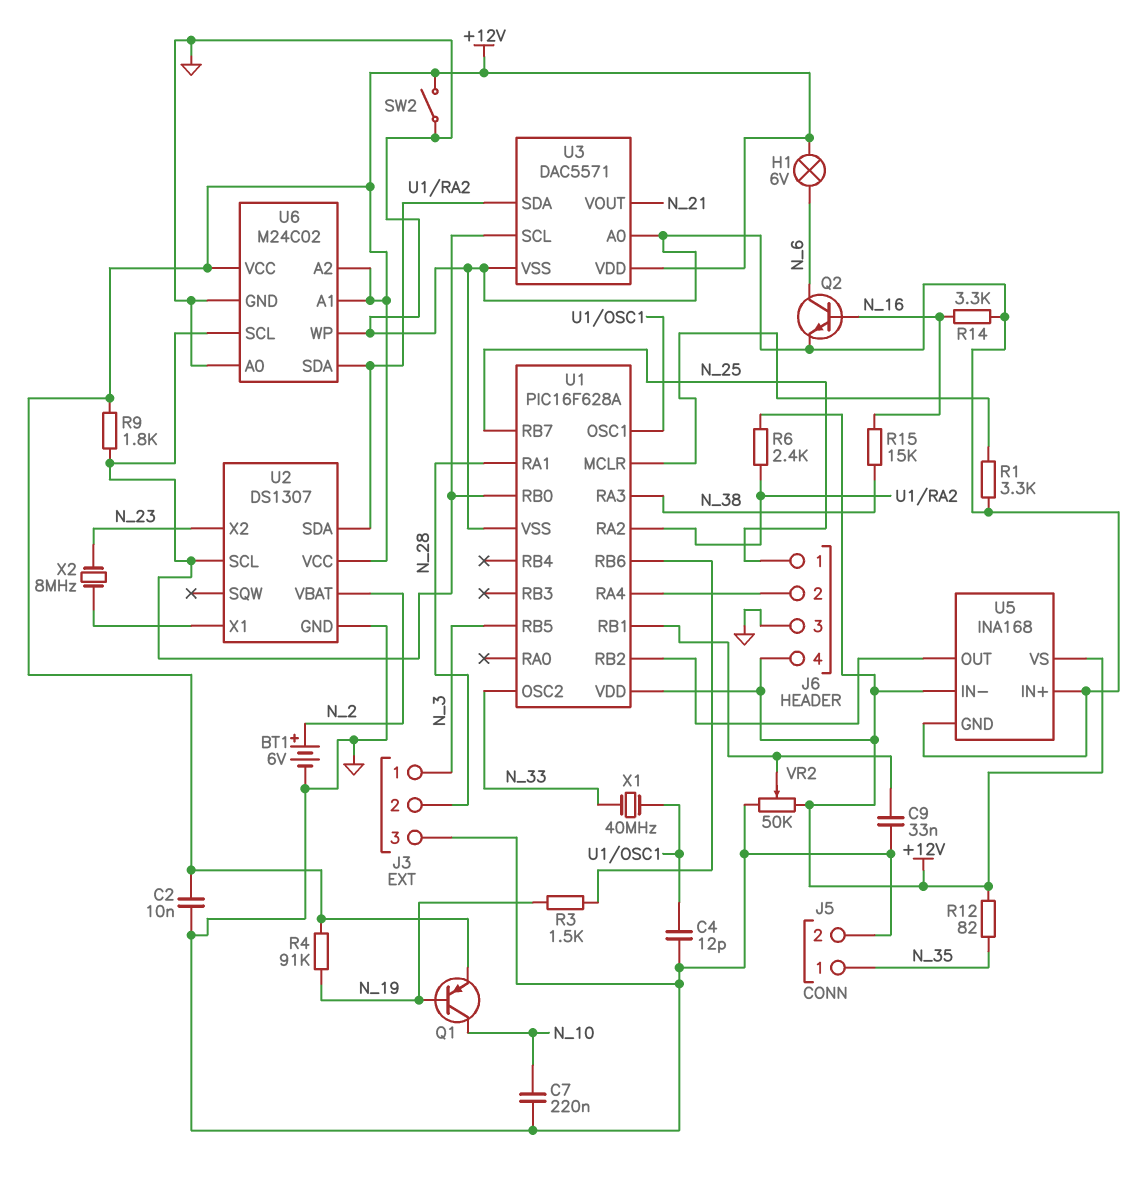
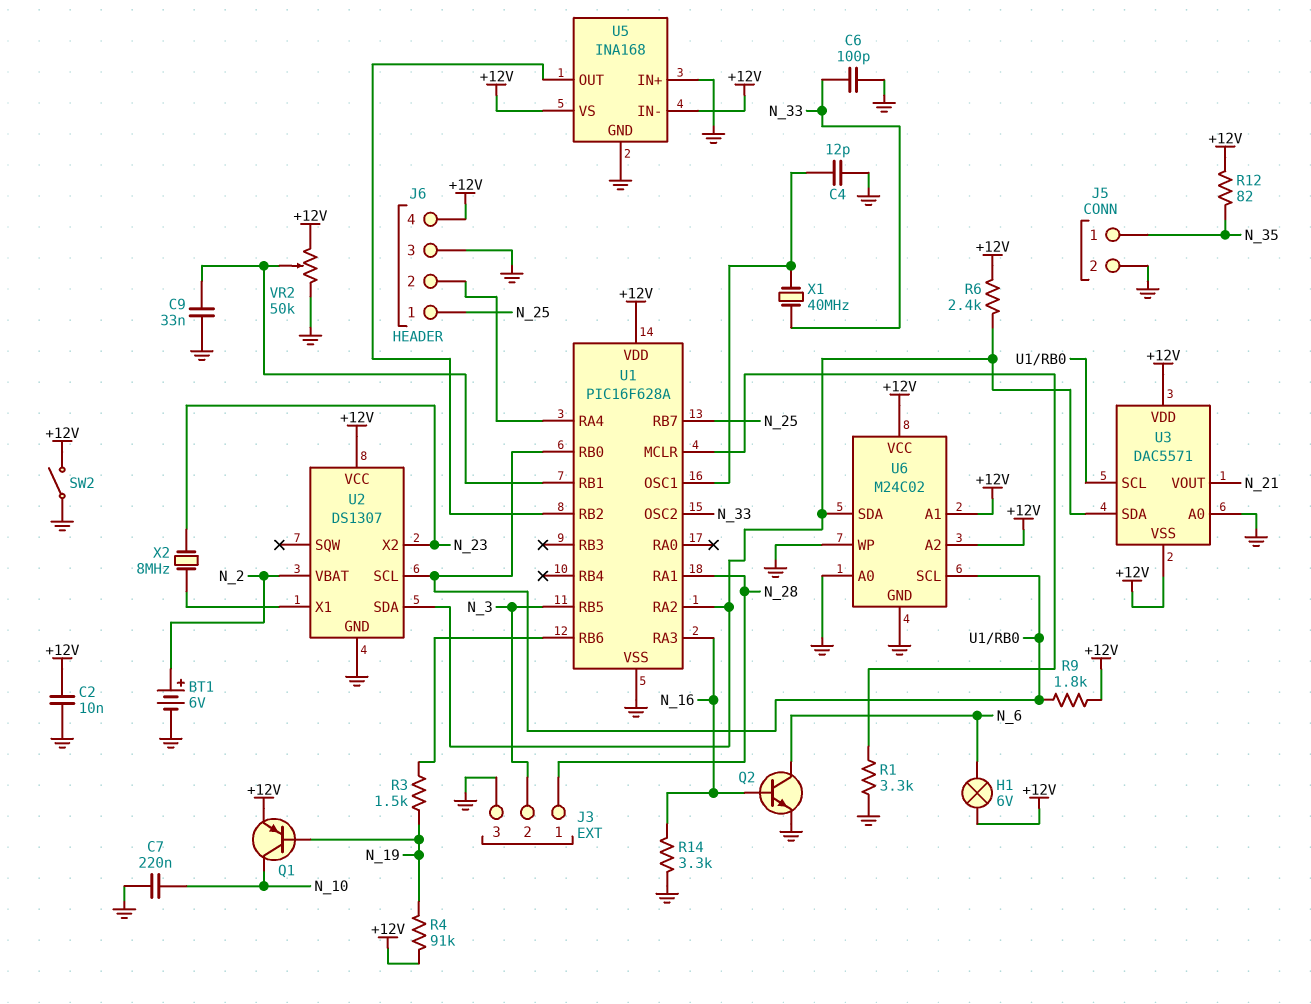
C6: none -> 100pF (GND, N_33)
J3 pin 1: N_3 -> N_28
J3 pin 2: N_28 -> N_3
R15: 15k (N_16, N_38) -> none
U1 pin RA3: N_38 -> N_16
U3 pin VSS: GND -> +12V

